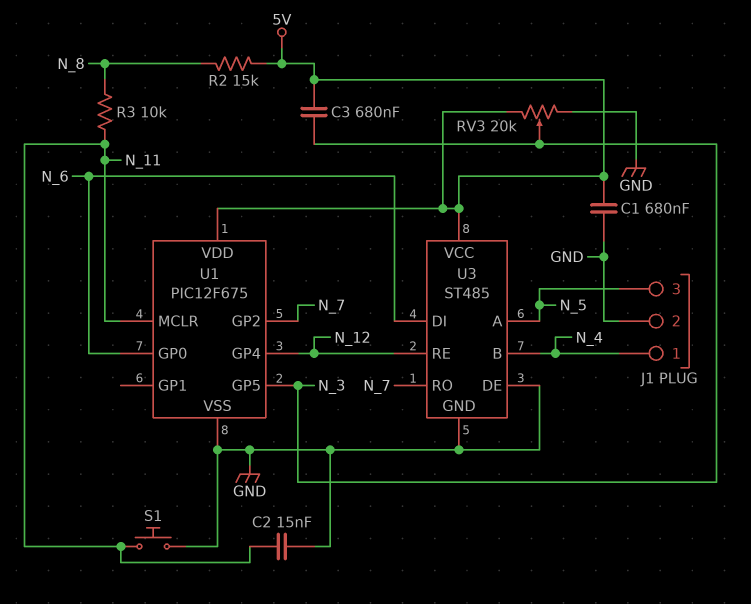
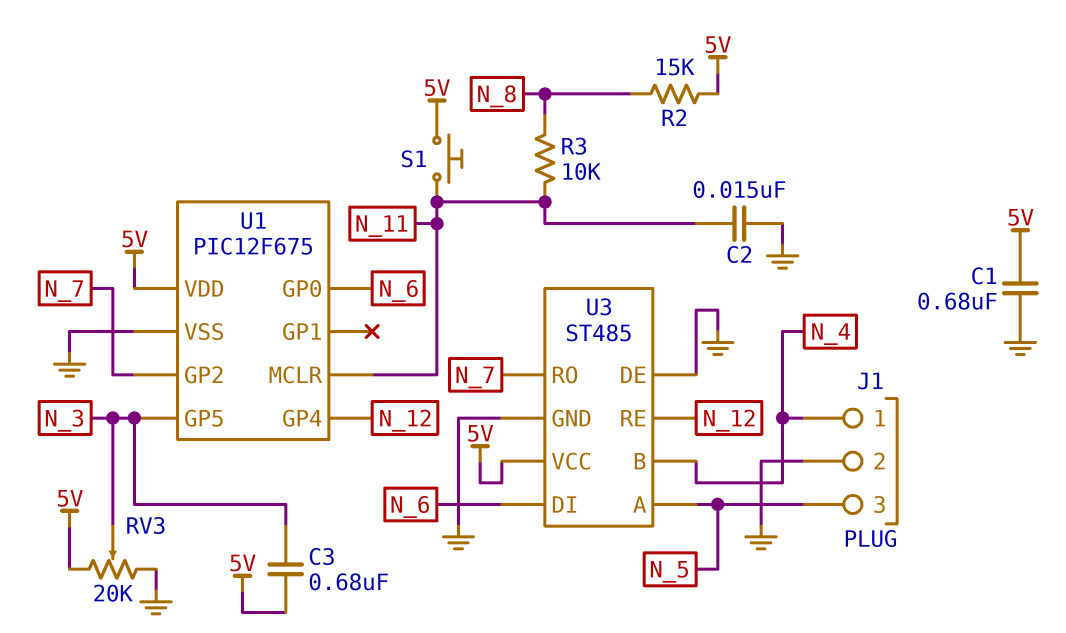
S1: button (GND, N_11) -> button (5V, N_11)

